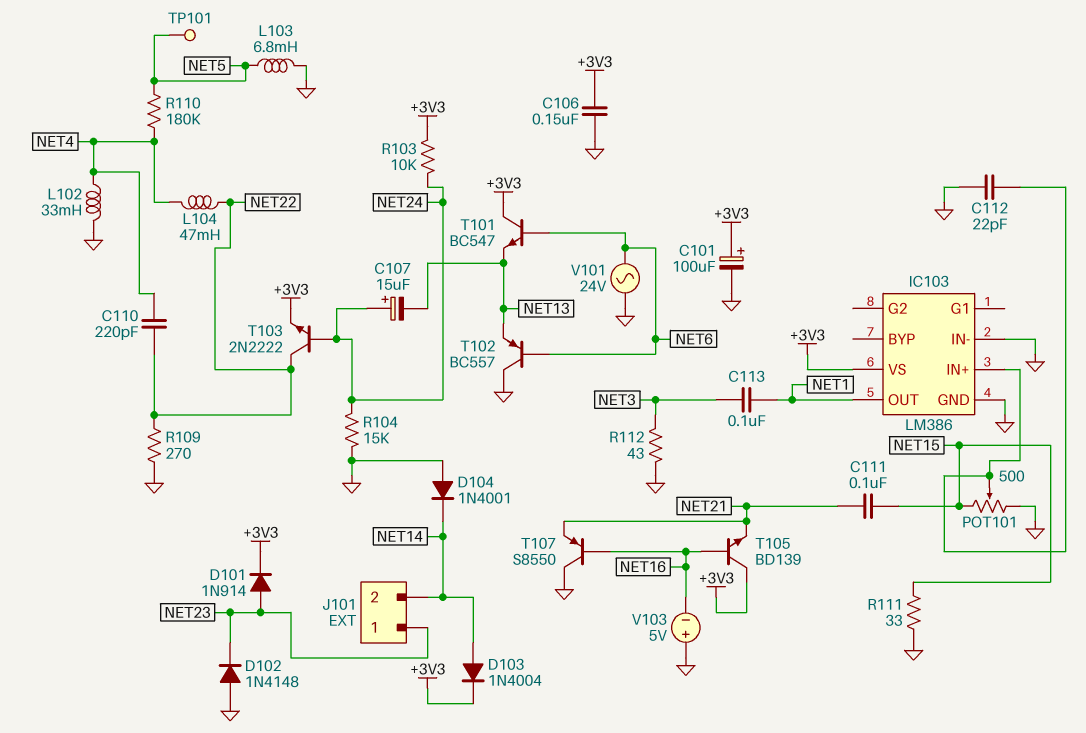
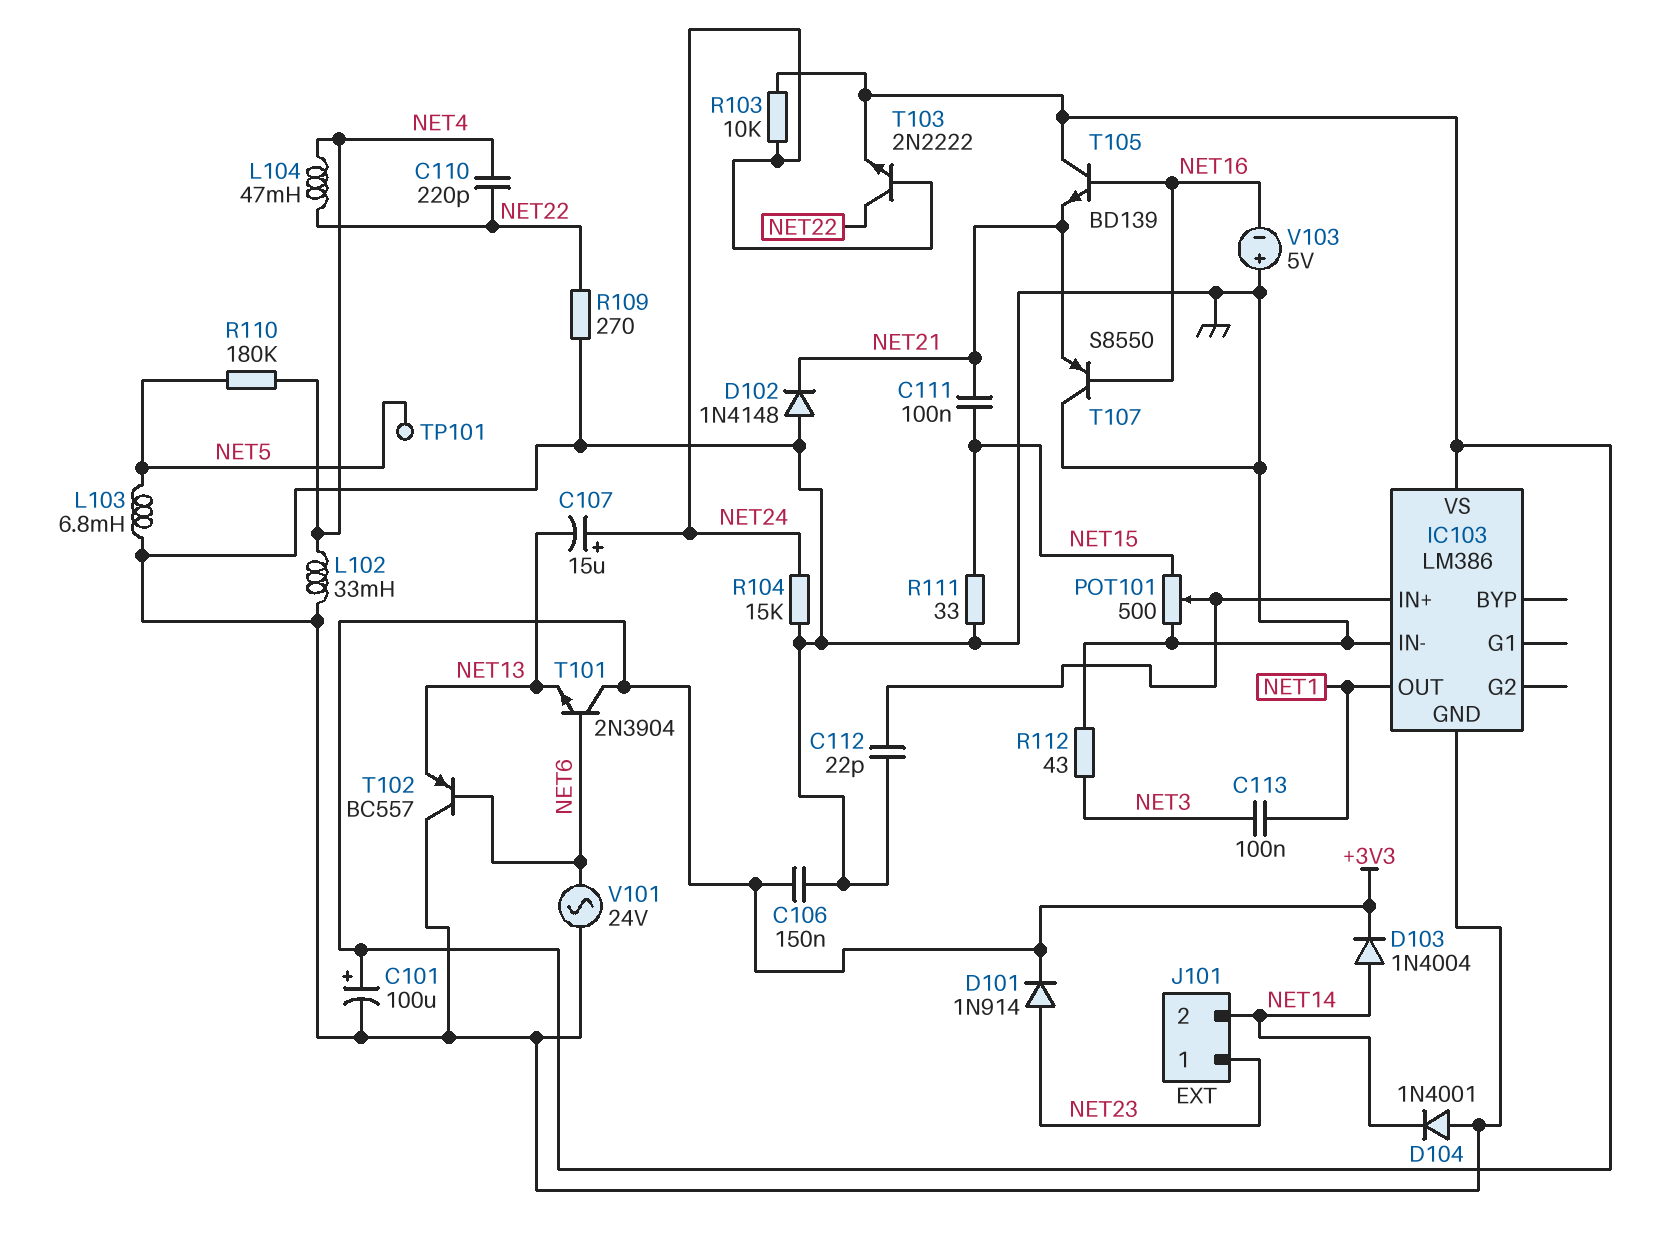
D102: diode 1N4148 (A GND, K NET23) -> diode 1N4148 (A GND, K NET21)
T101: NPN BC547 (B NET6, C +3V3, E NET13) -> NPN 2N3904 (B NET6, C +3V3, E NET13)

